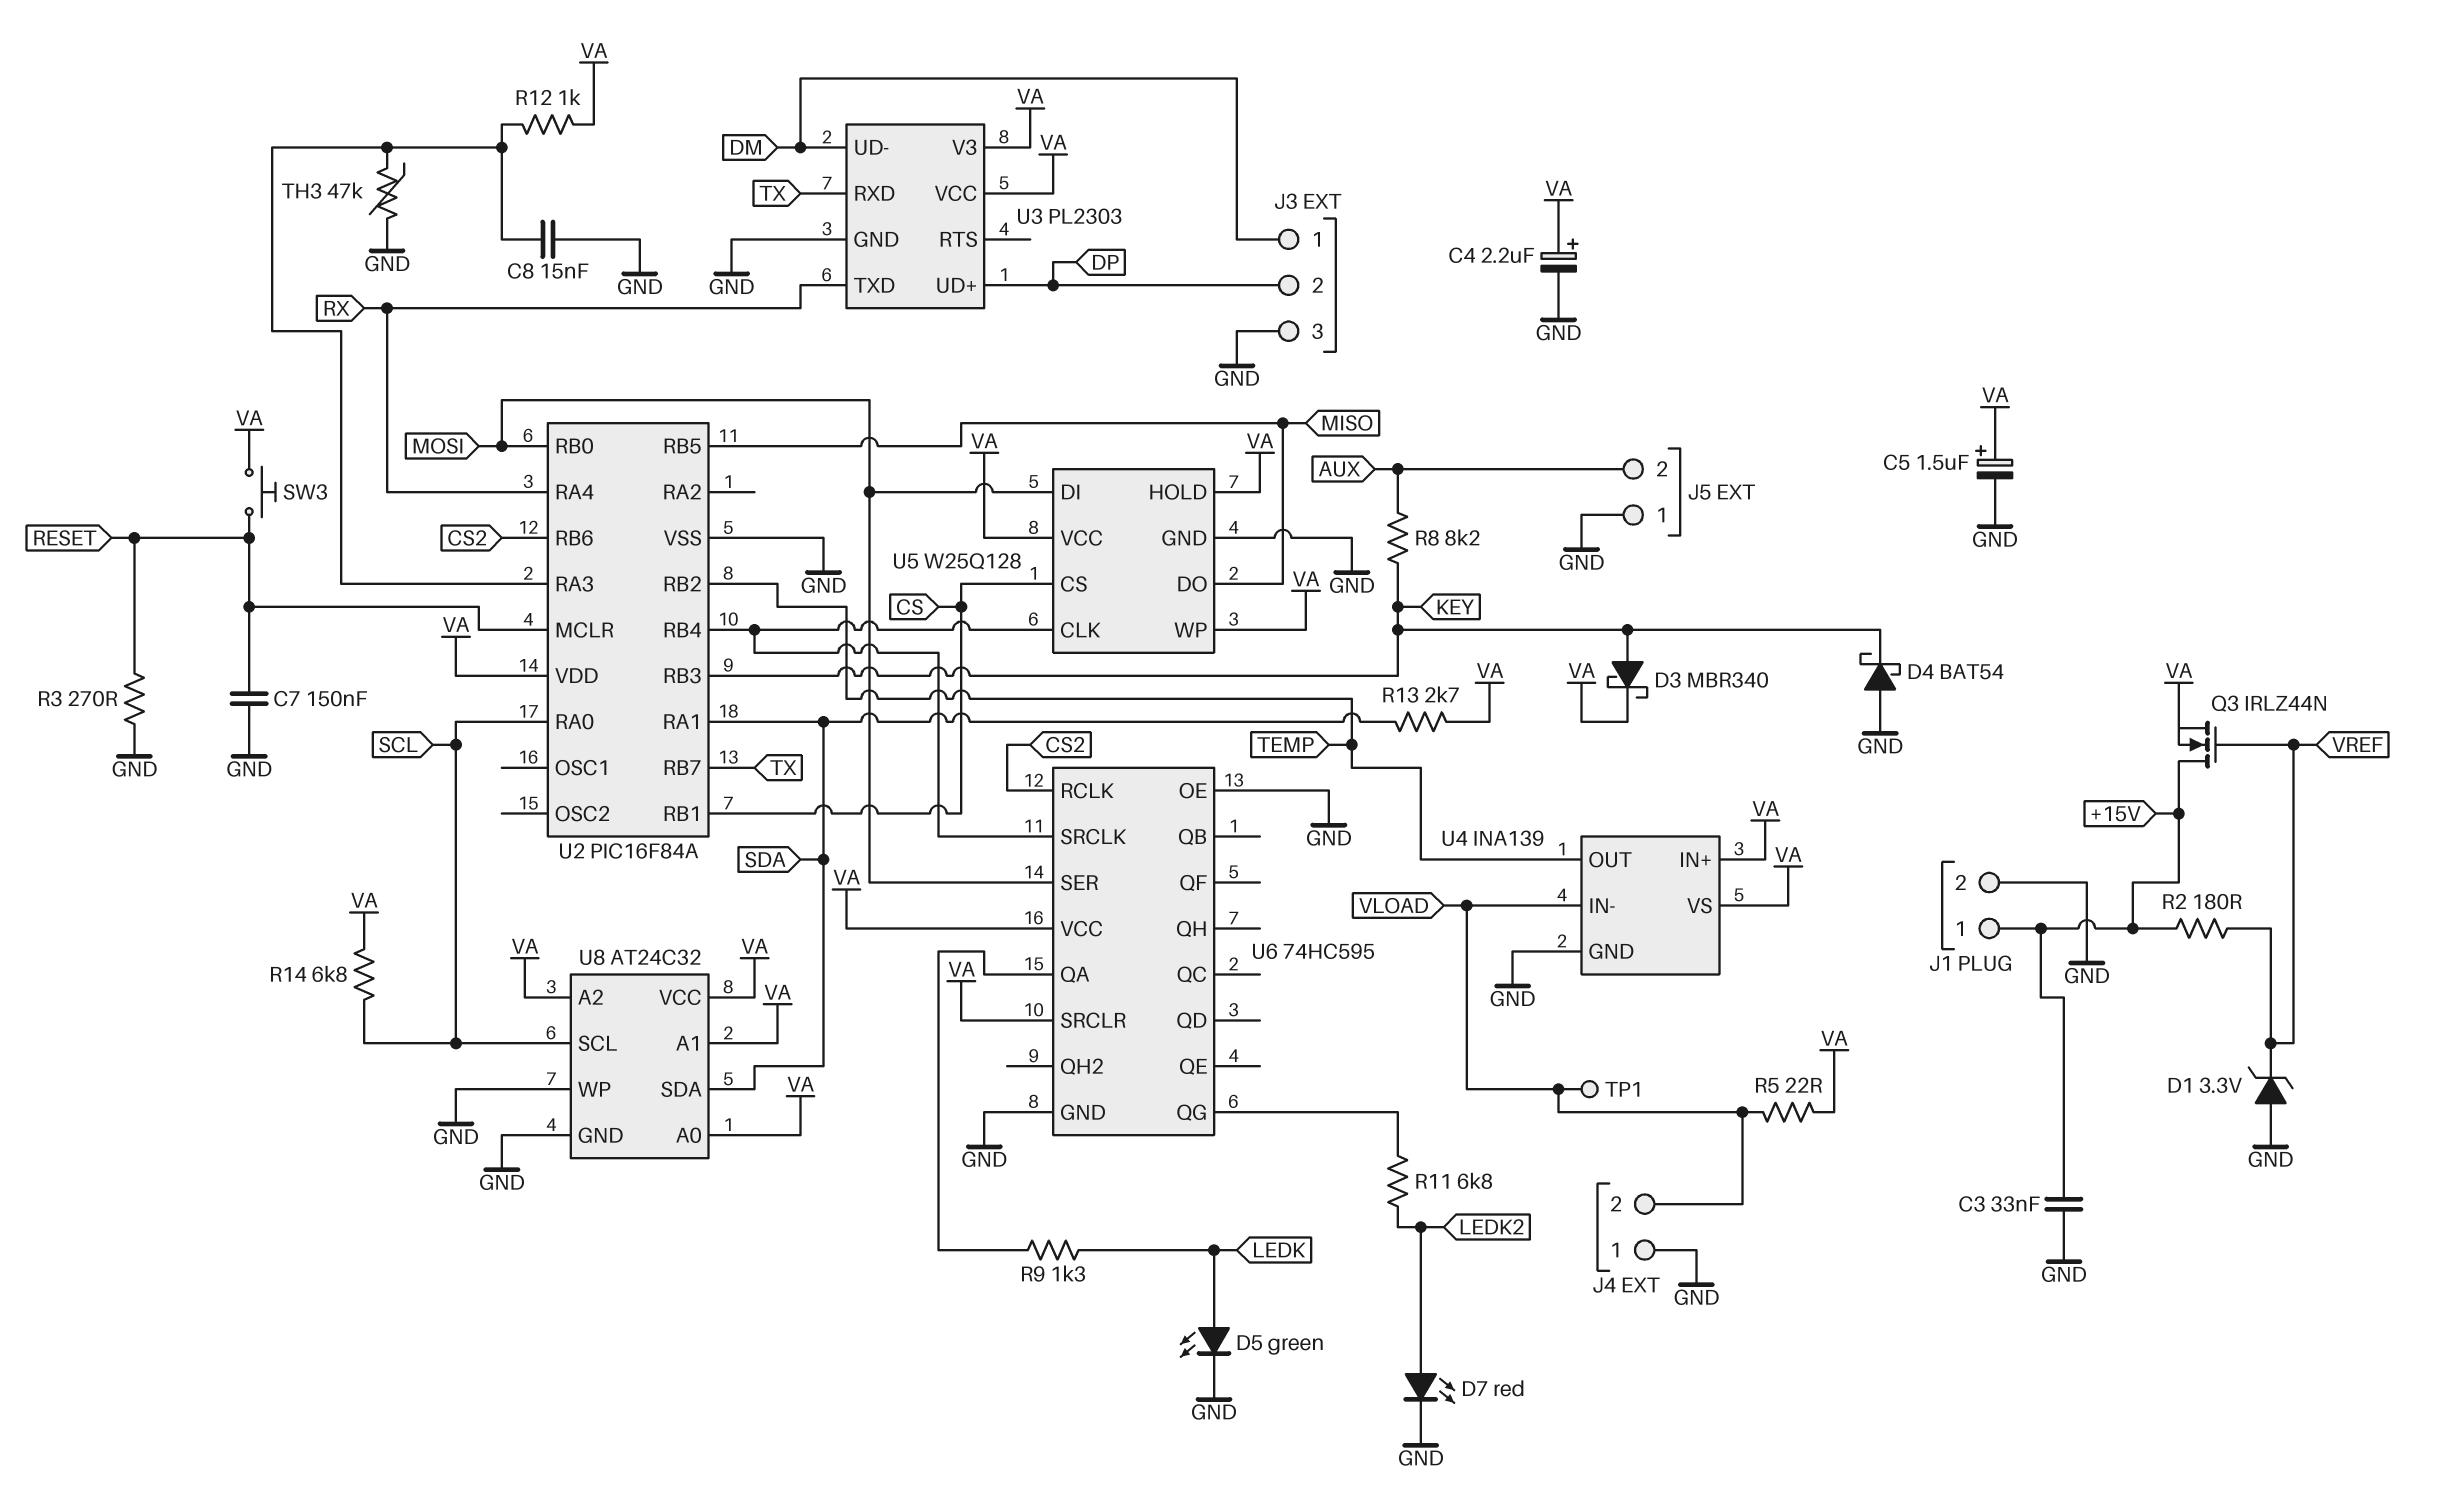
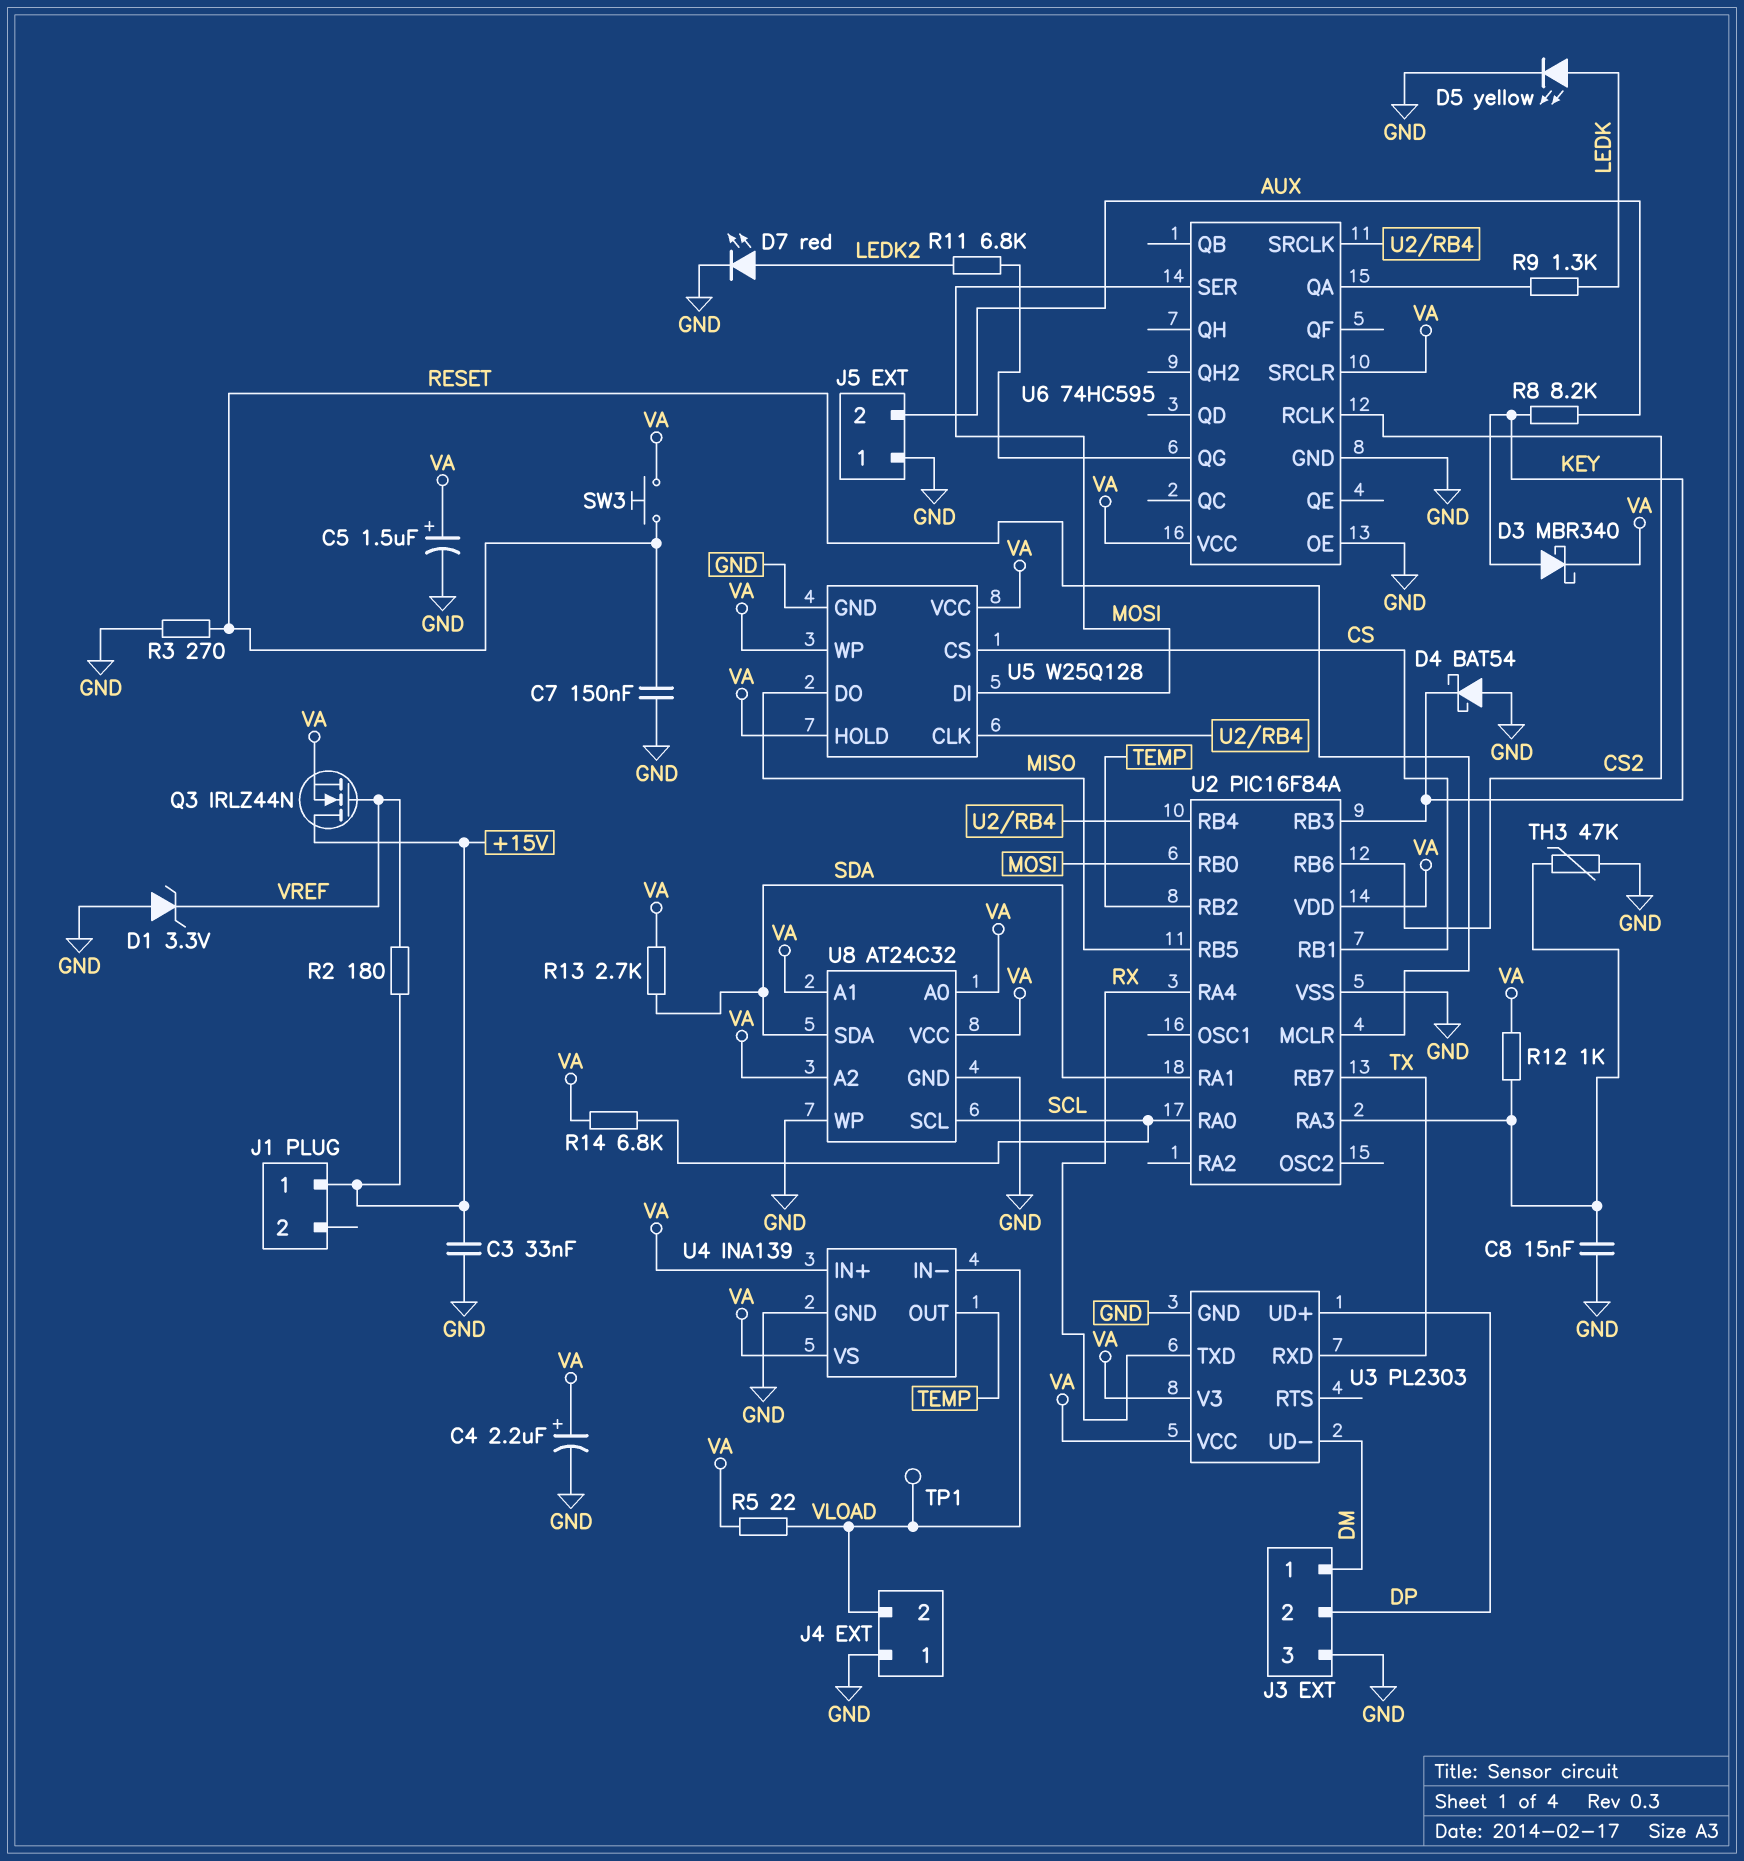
D5: LED green (A LEDK, K GND) -> LED yellow (A LEDK, K GND)
J1 pin 2: GND -> none

